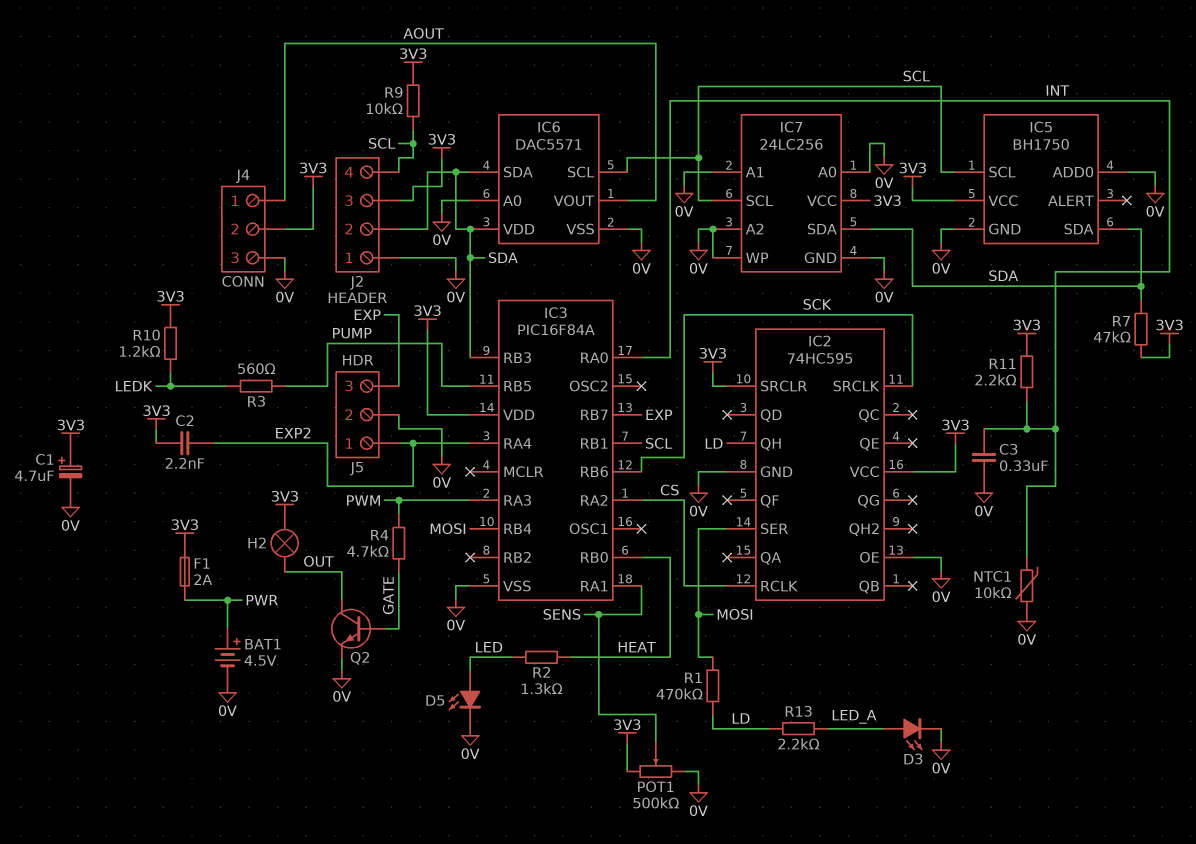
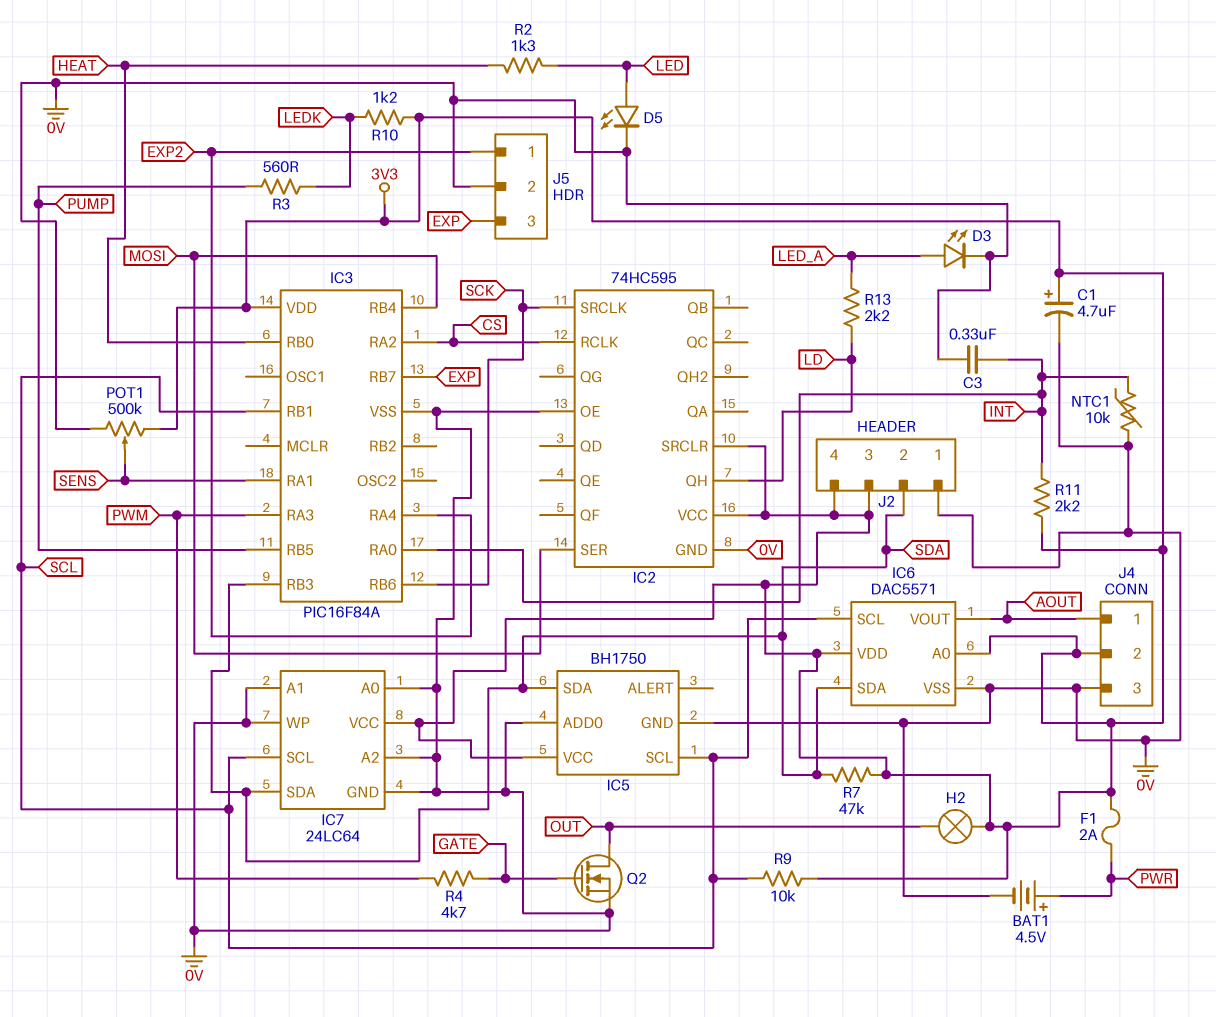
C2: 2.2nF (3V3, EXP2) -> none
IC6 pin A0: 0V -> 3V3
IC6 pin VDD: SDA -> 3V3
IC7: 24LC256 -> 24LC64
J2 pin 4: SCL -> 3V3
Q2: NPN (B GATE, C OUT, E 0V) -> NMOS (G GATE, D OUT, S 0V)
R1: 470k (LD, MOSI) -> none

